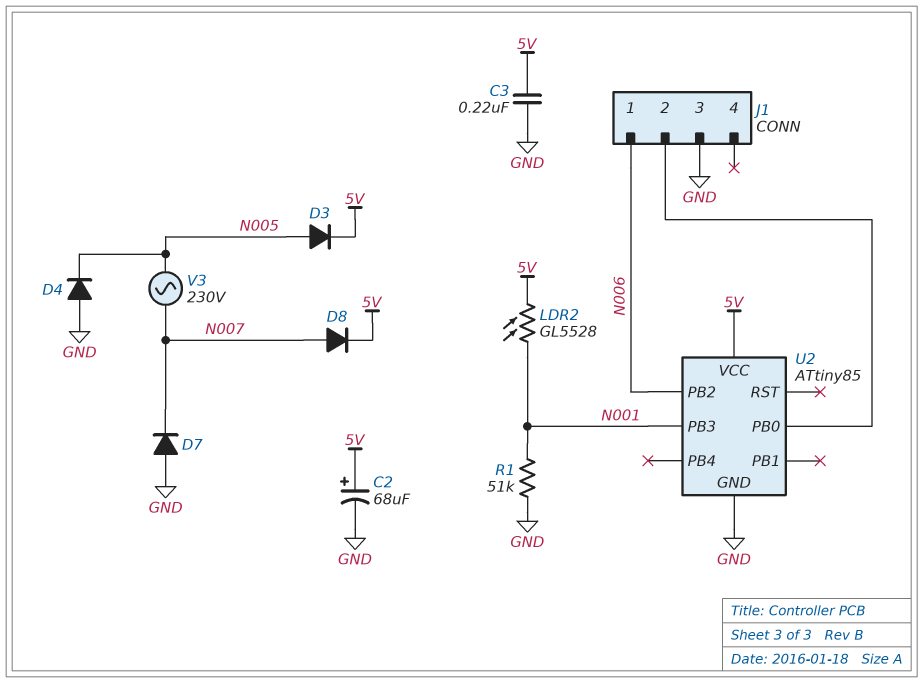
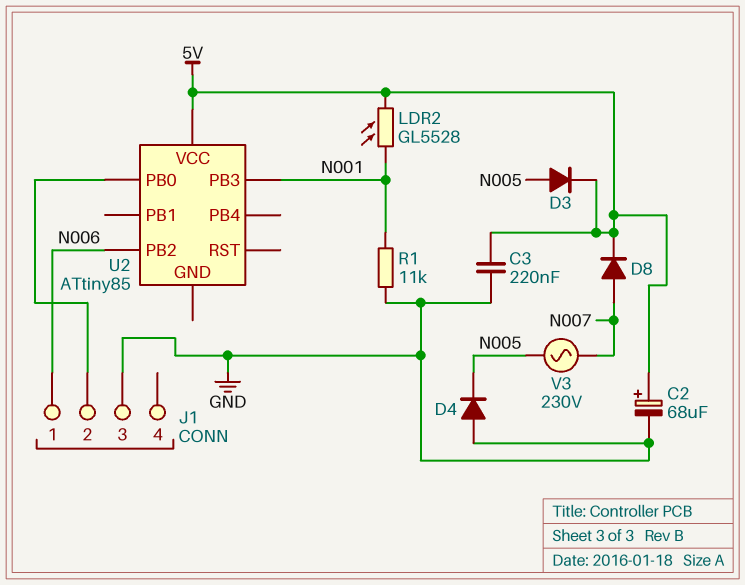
D7: diode (A GND, K N007) -> none
R1: 51k (GND, N001) -> 11k (GND, N001)
U2 pin GND: GND -> none

